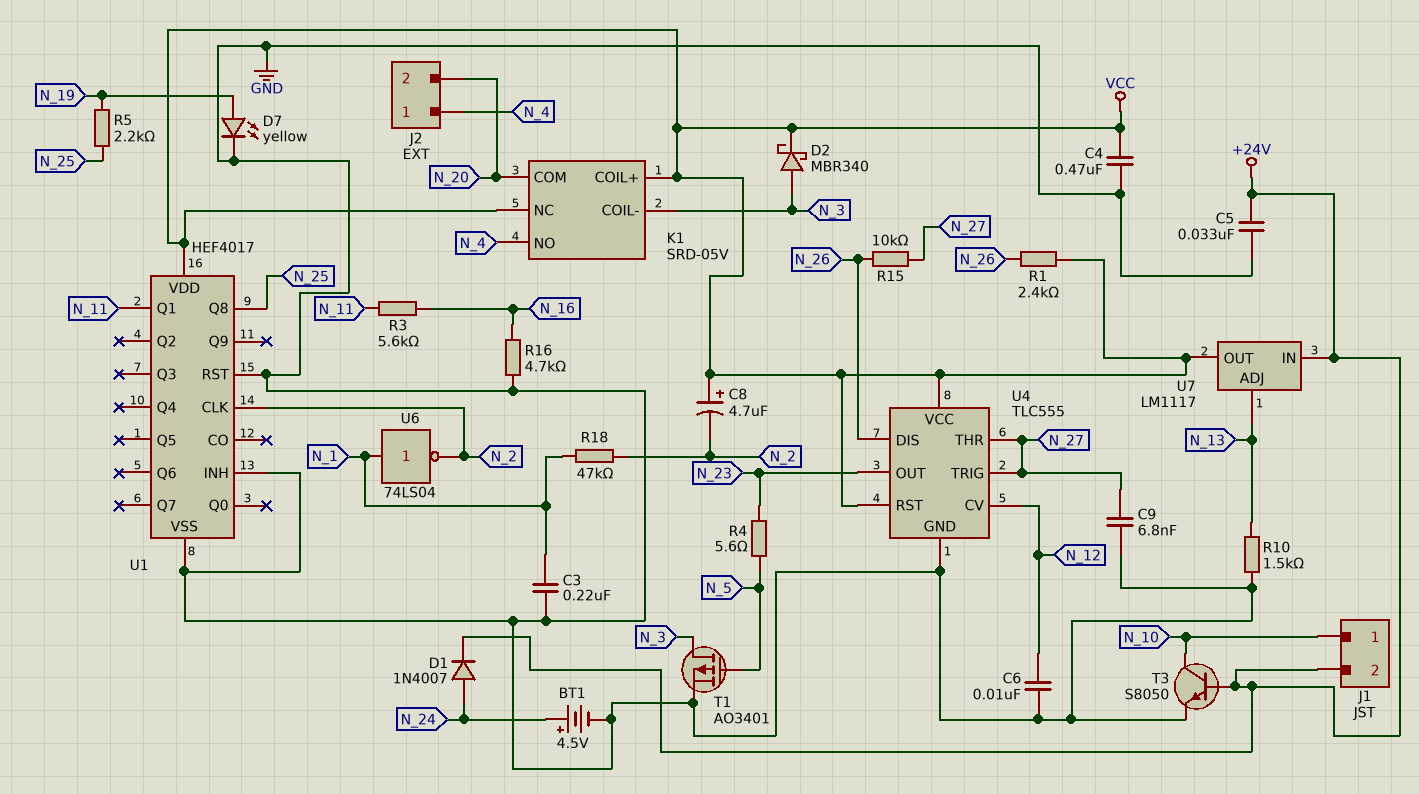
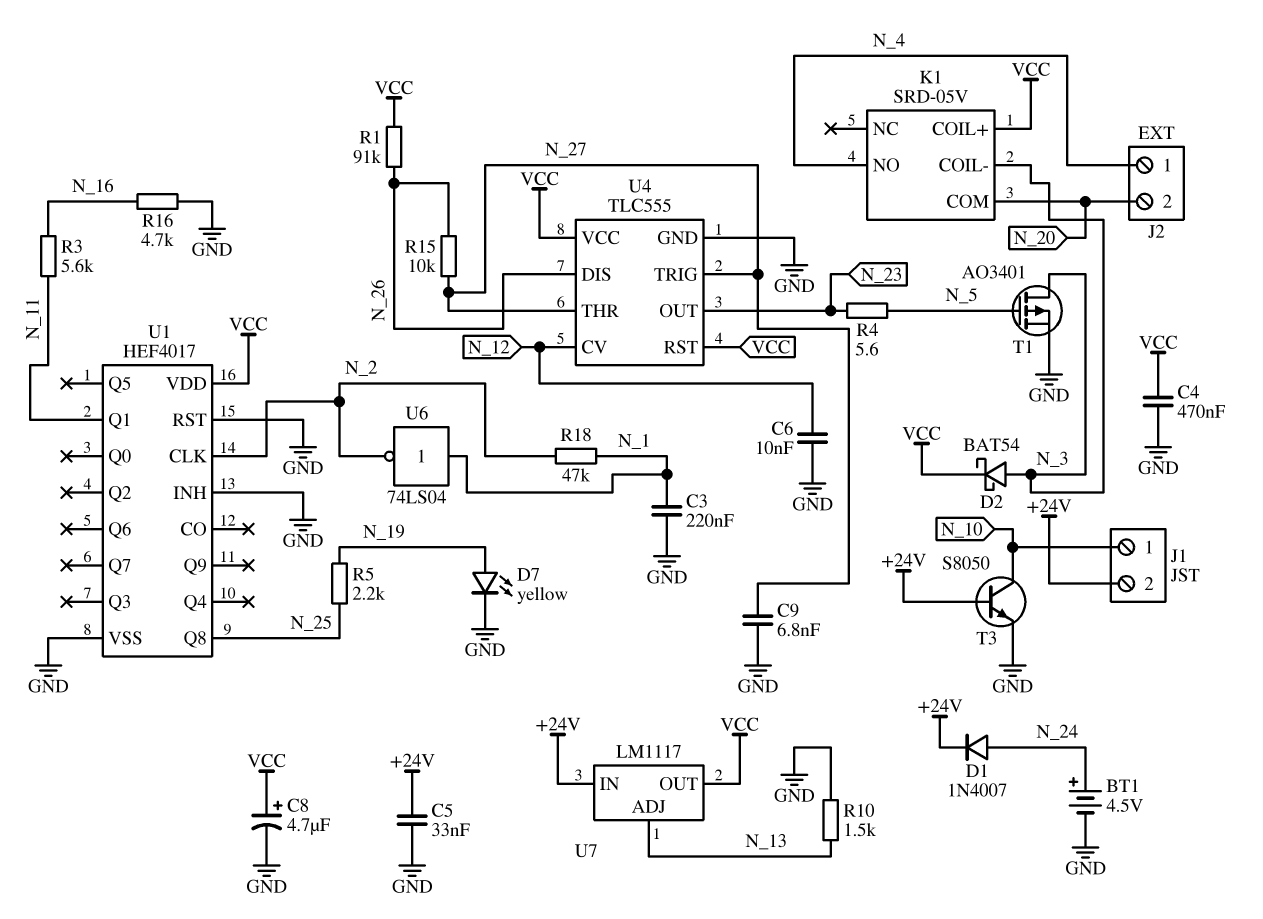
C8: 4.7uF (plus VCC, minus N_2) -> 4.7uF (plus VCC, minus GND)
D2: schottky MBR340 (A N_3, K VCC) -> schottky BAT54 (A N_3, K VCC)
K1 pin NC: VCC -> none
R1: 2.4k (N_26, VCC) -> 91k (N_26, VCC)

